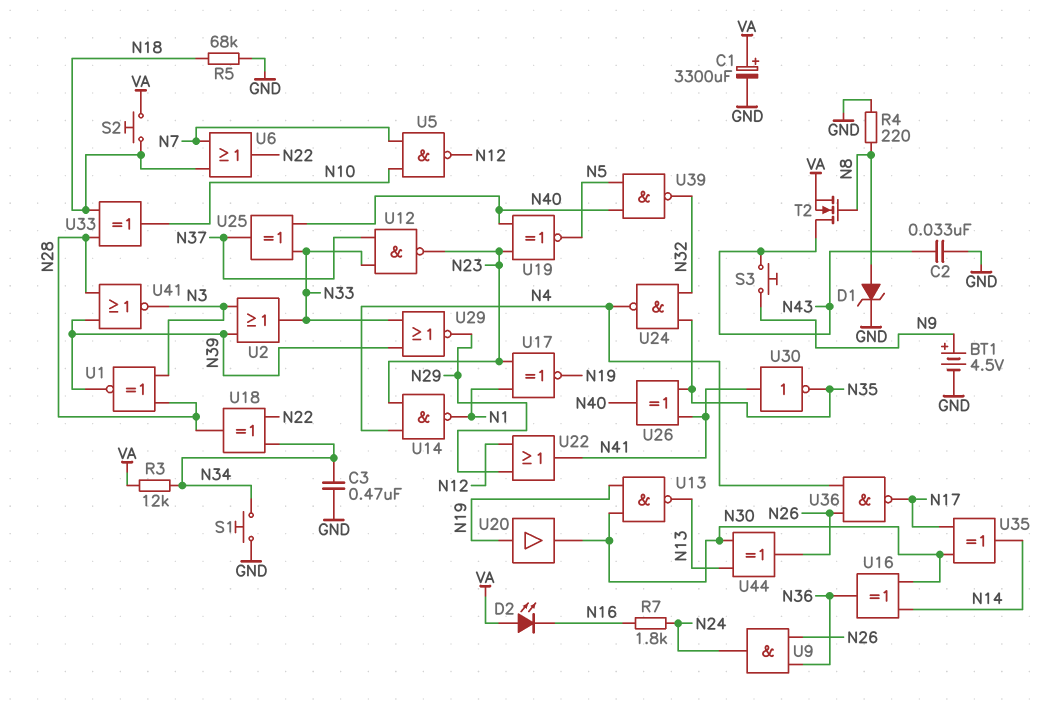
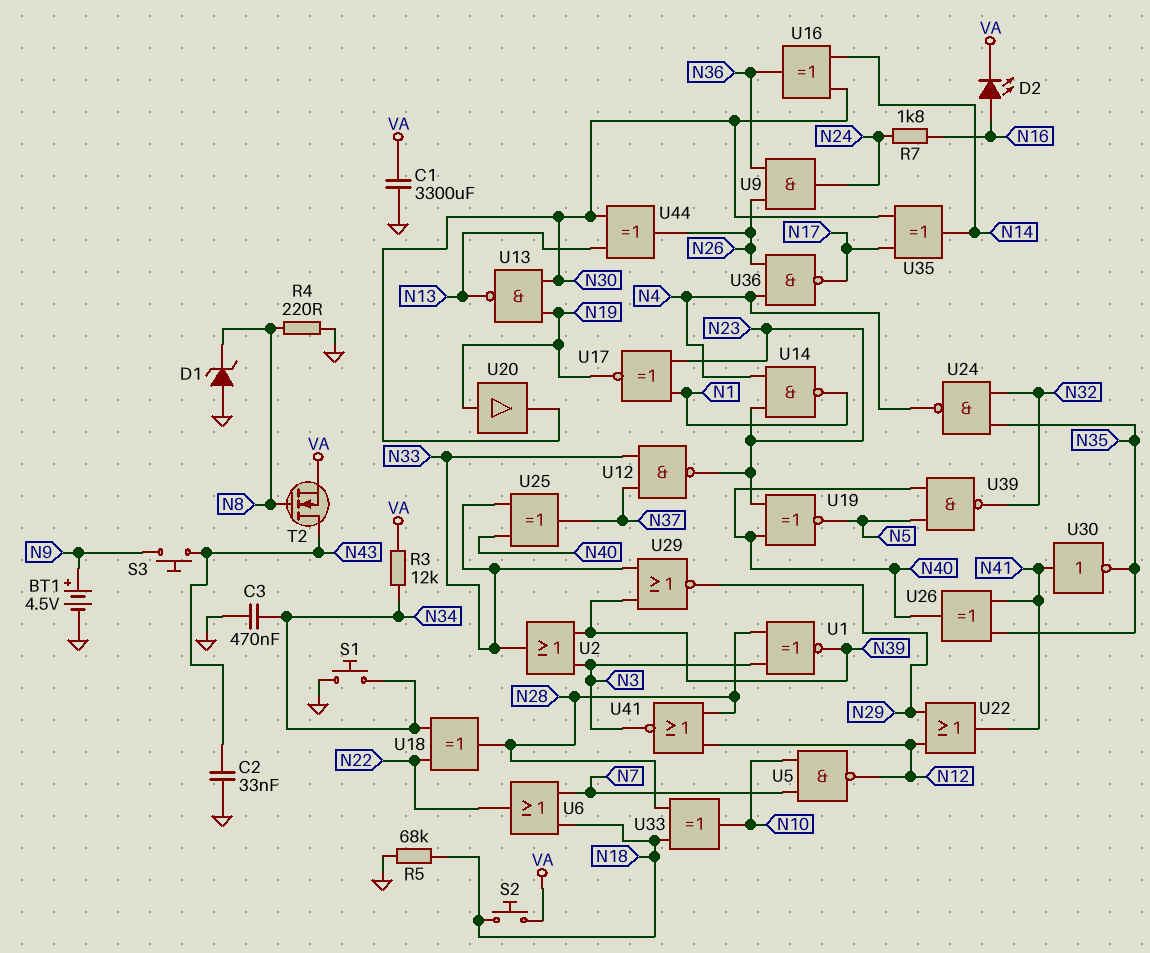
C1: 3300uF (plus VA, minus GND) -> 3300uF (GND, VA)
D1: zener (A N8, K GND) -> zener (A GND, K N8)
D2: LED (A VA, K N16) -> LED (A N16, K VA)
U41: NOR (in N28, in N39, out N3) -> NOR (in N12, in N28, out N3)

